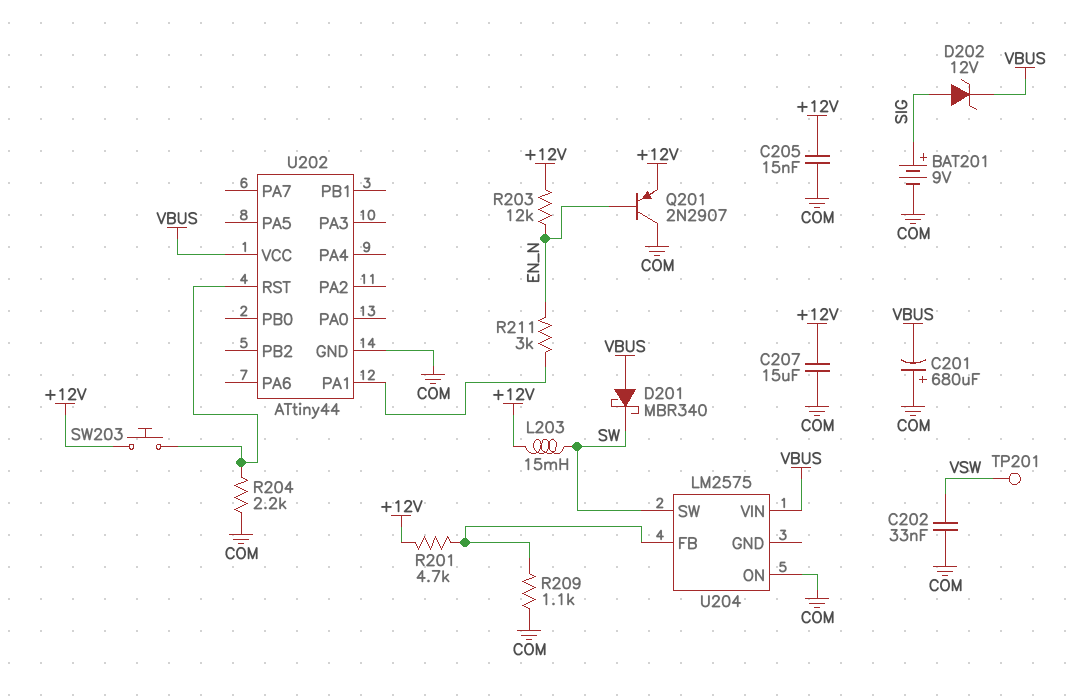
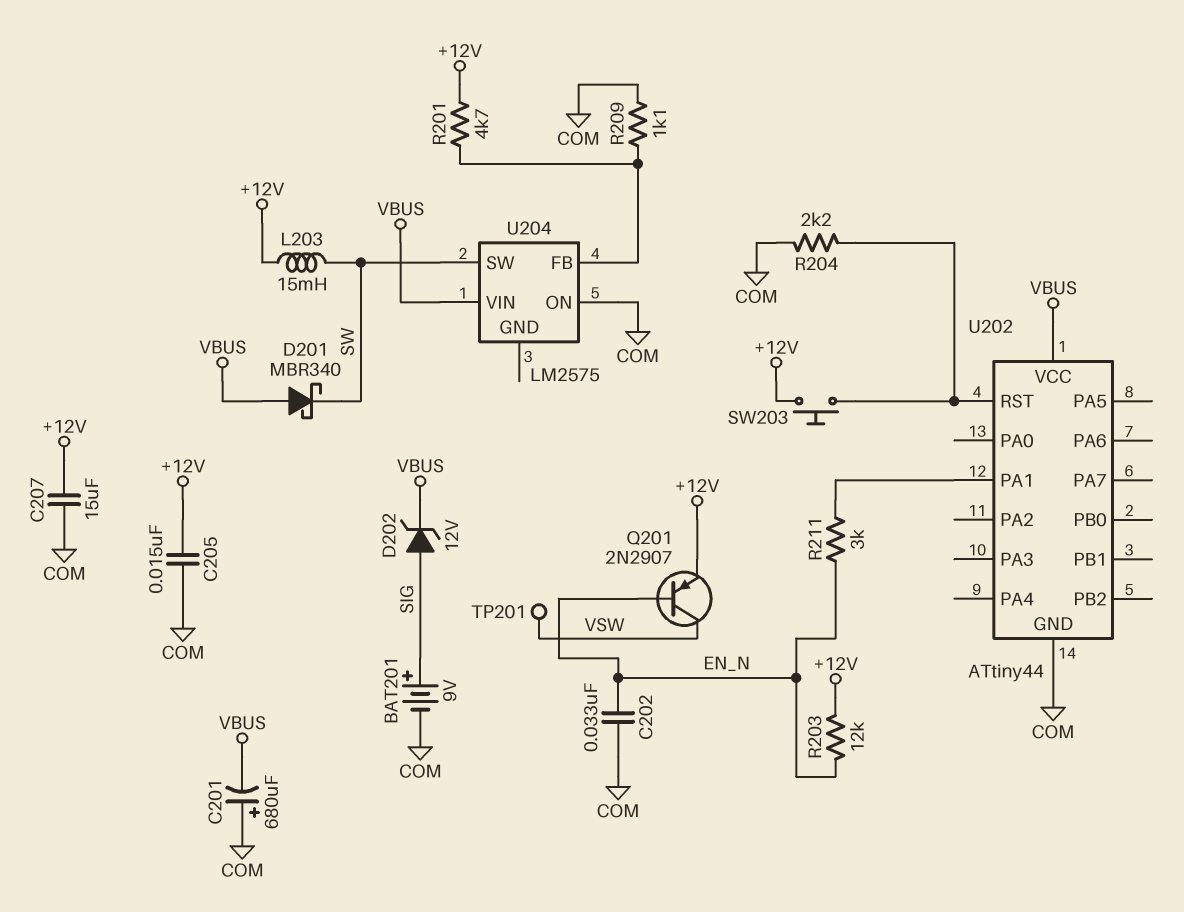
C202: 33nF (COM, VSW) -> 33nF (COM, EN_N)
Q201: PNP 2N2907 (B EN_N, C COM, E +12V) -> PNP 2N2907 (B EN_N, C VSW, E +12V)

